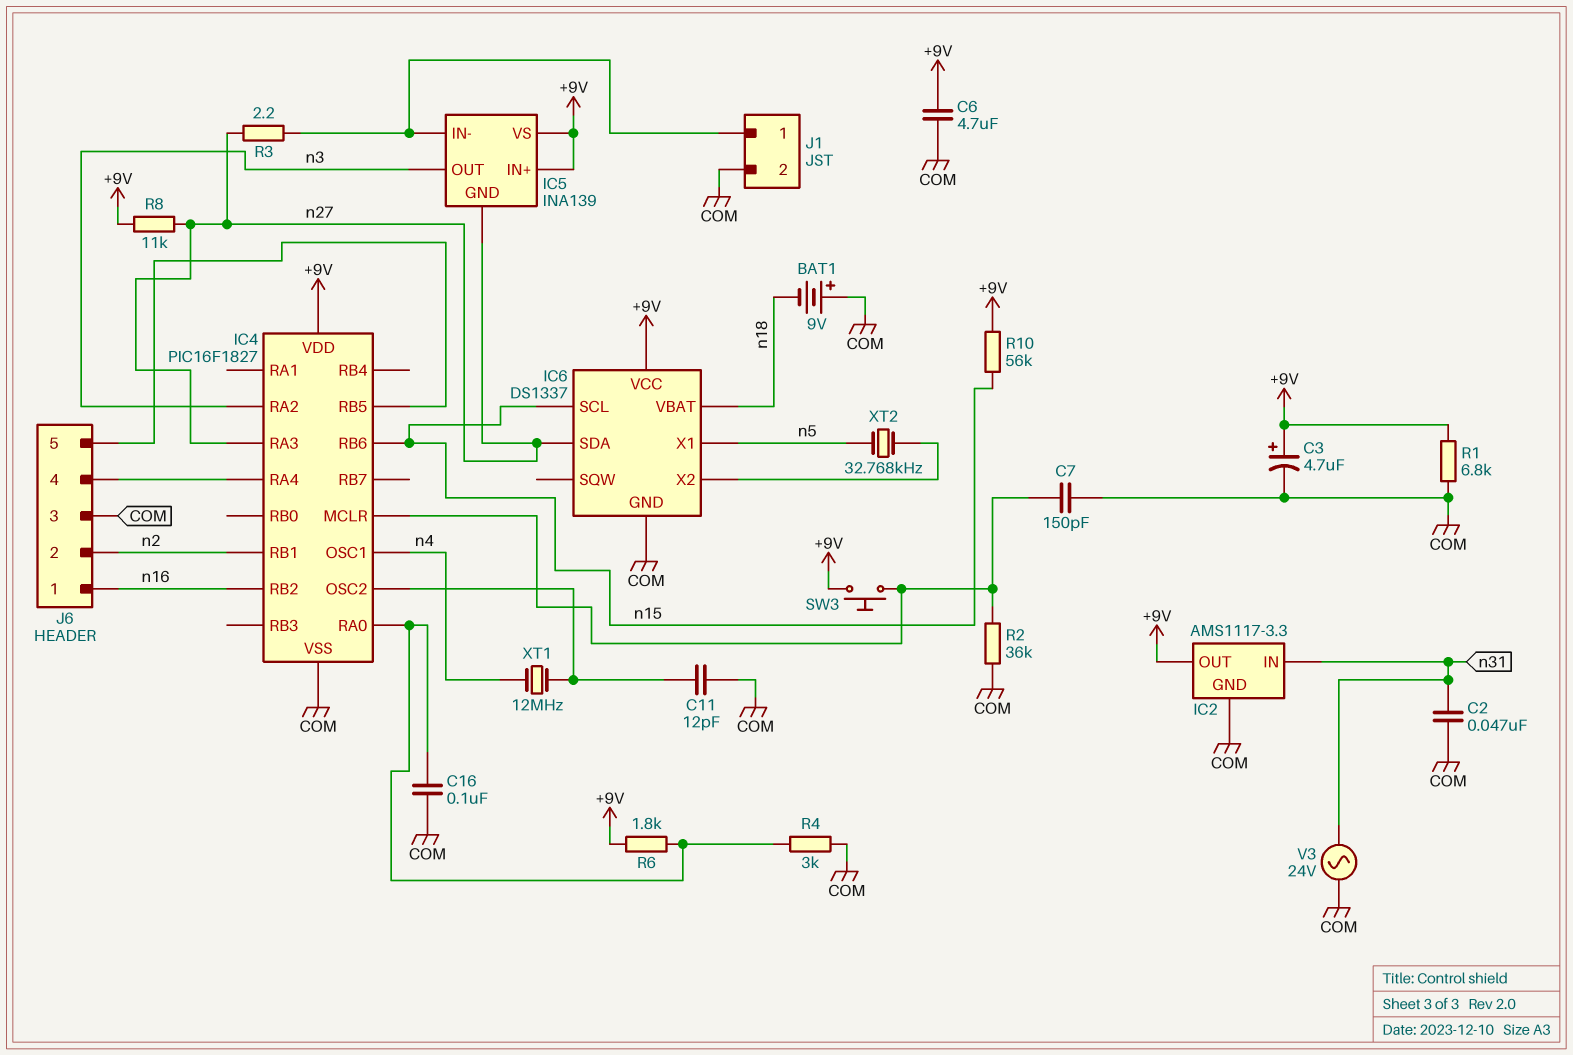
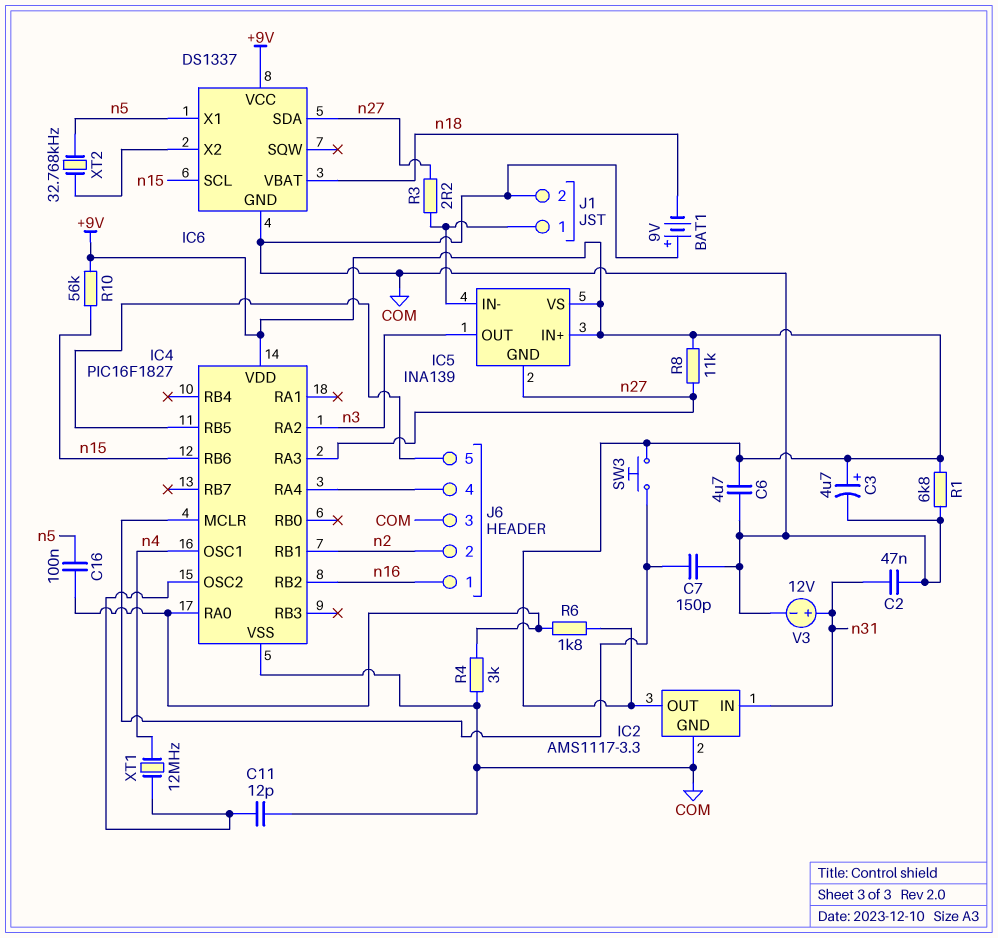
C16: 100nF (COM, IC4/RA0) -> 100nF (IC4/RA0, n5)
R2: 36k (COM, IC4/MCLR) -> none
V3: AC 24V (COM, n31) -> 12V (plus n31, minus COM)

